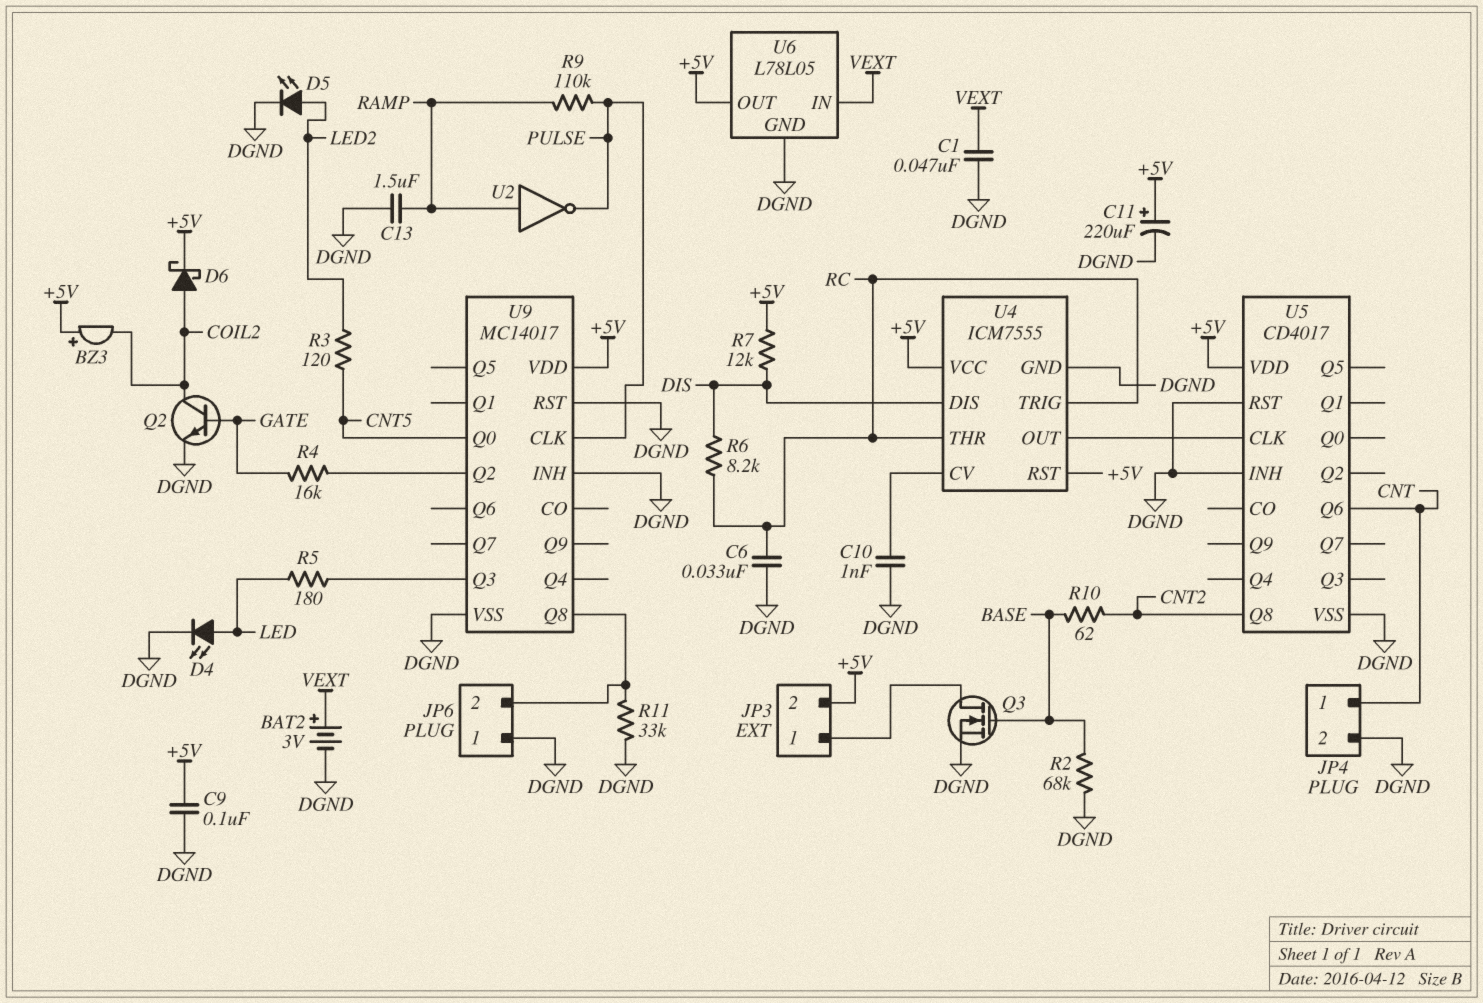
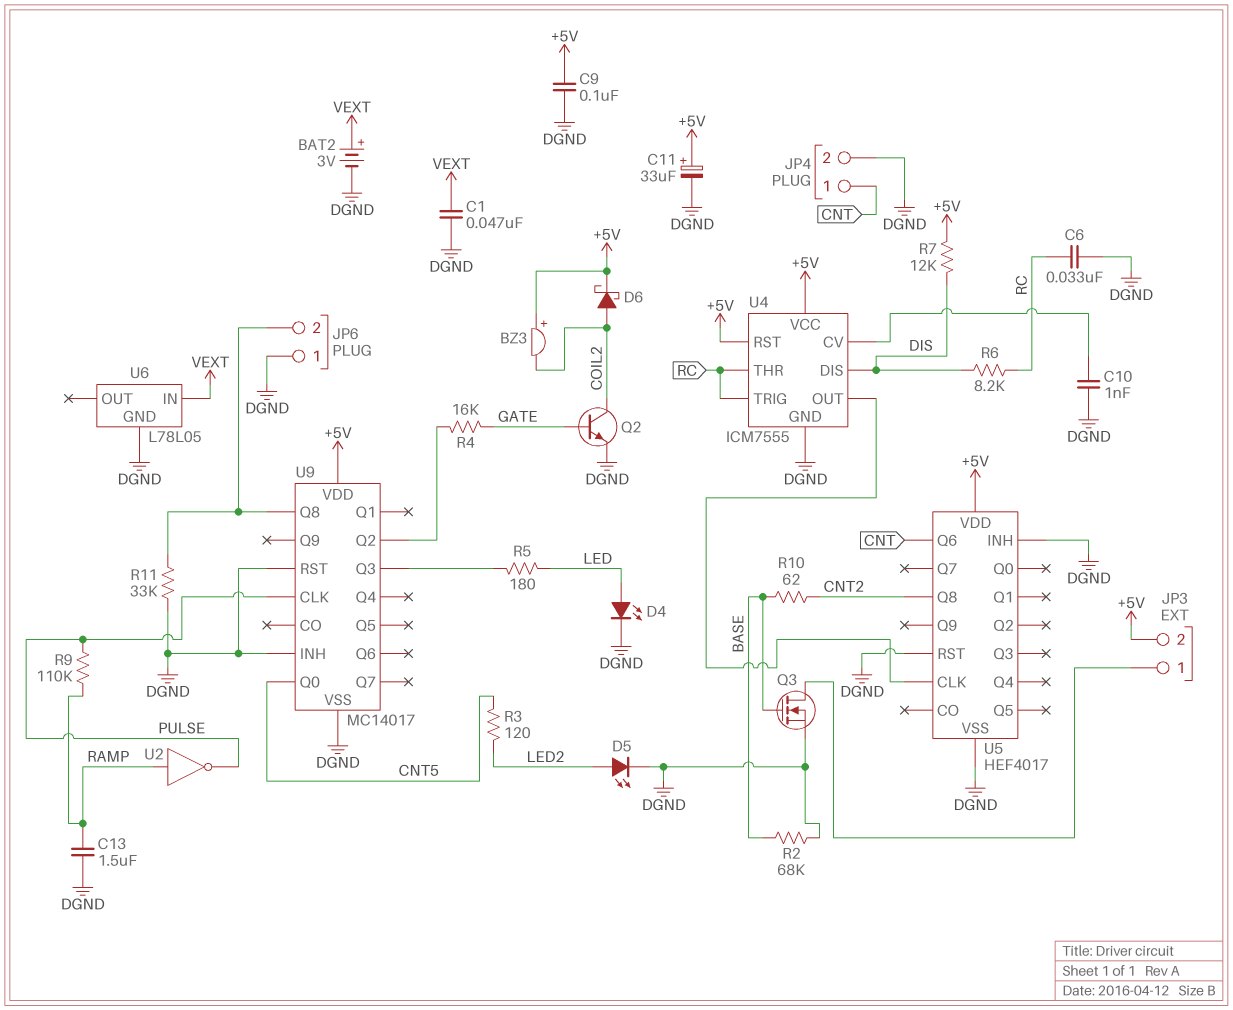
C11: 220uF (plus +5V, minus DGND) -> 33uF (plus +5V, minus DGND)
U5: CD4017 -> HEF4017
U6 pin OUT: +5V -> none

